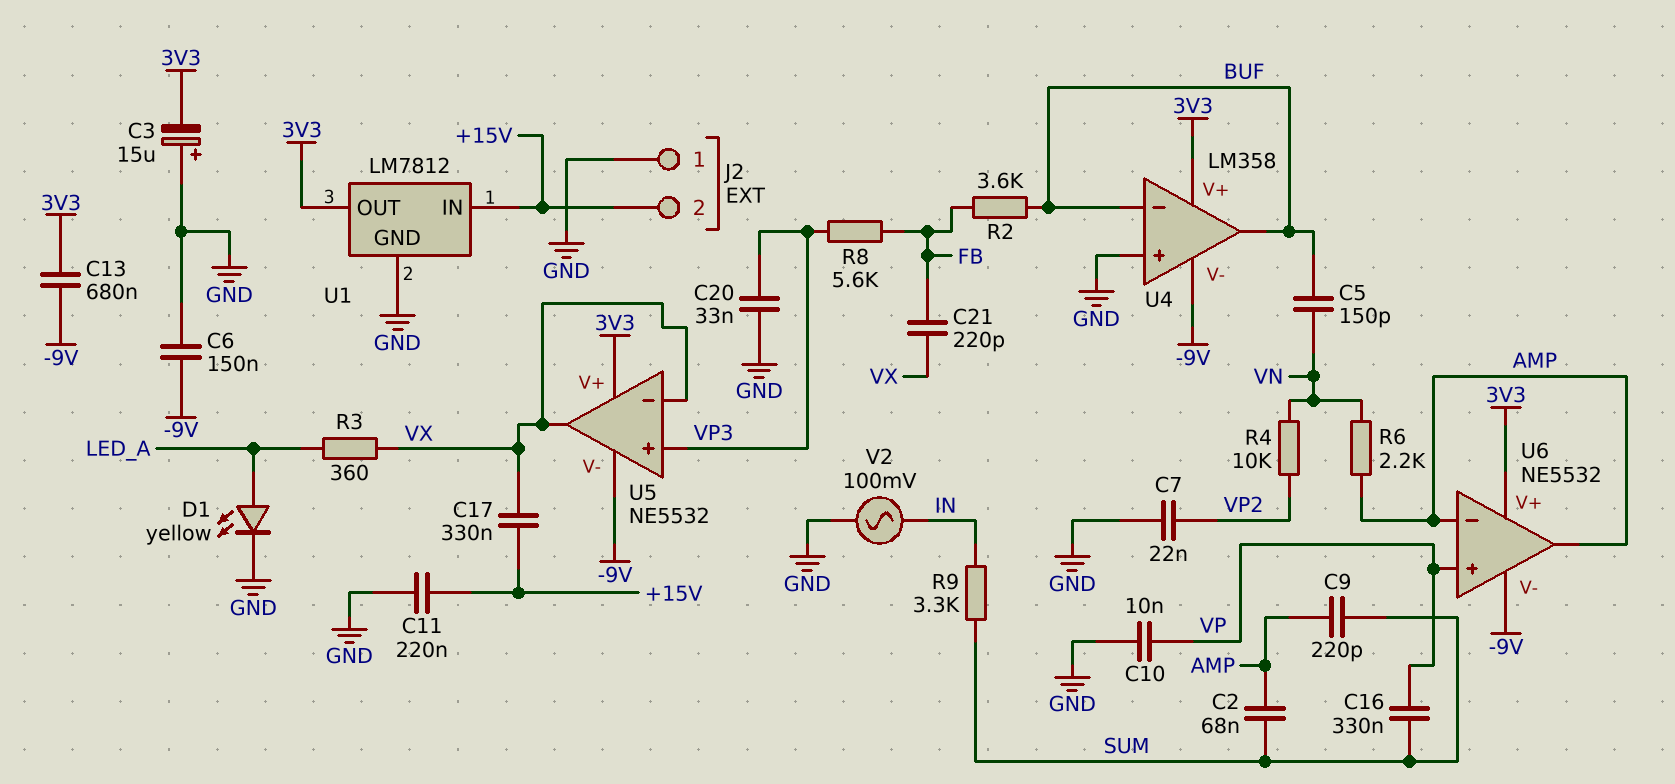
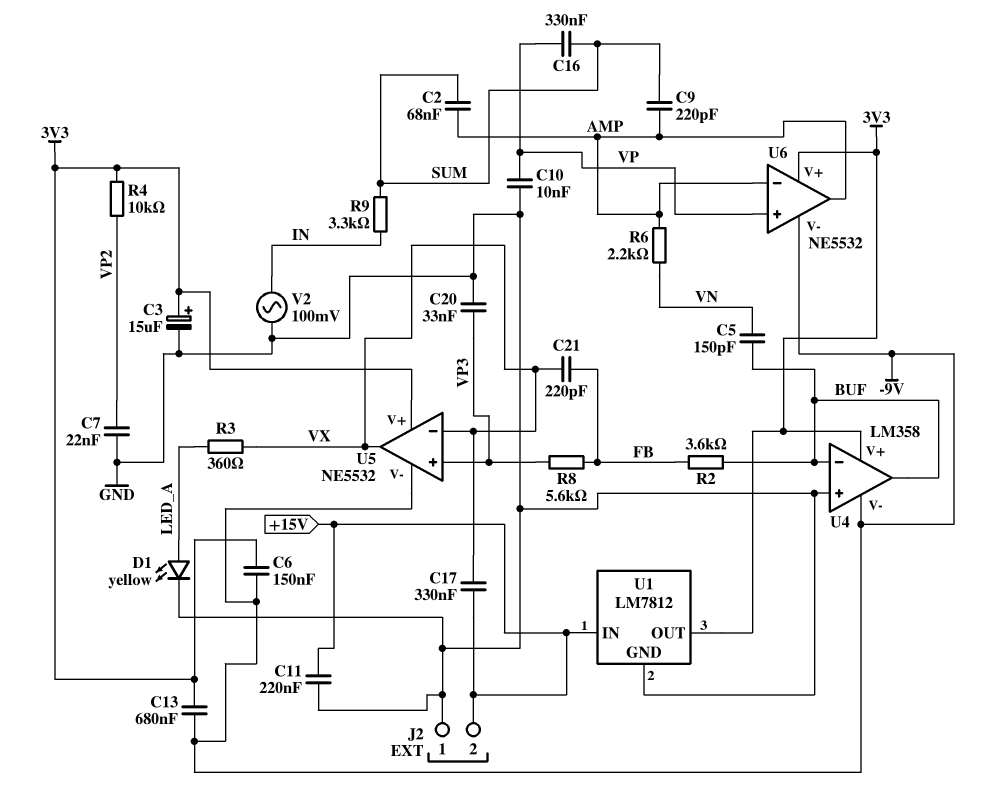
C3: 15uF (plus GND, minus 3V3) -> 15uF (plus 3V3, minus GND)
C6: 150nF (-9V, GND) -> 150nF (-9V, 3V3)
R4: 10k (VN, VP2) -> 10k (3V3, VP2)

